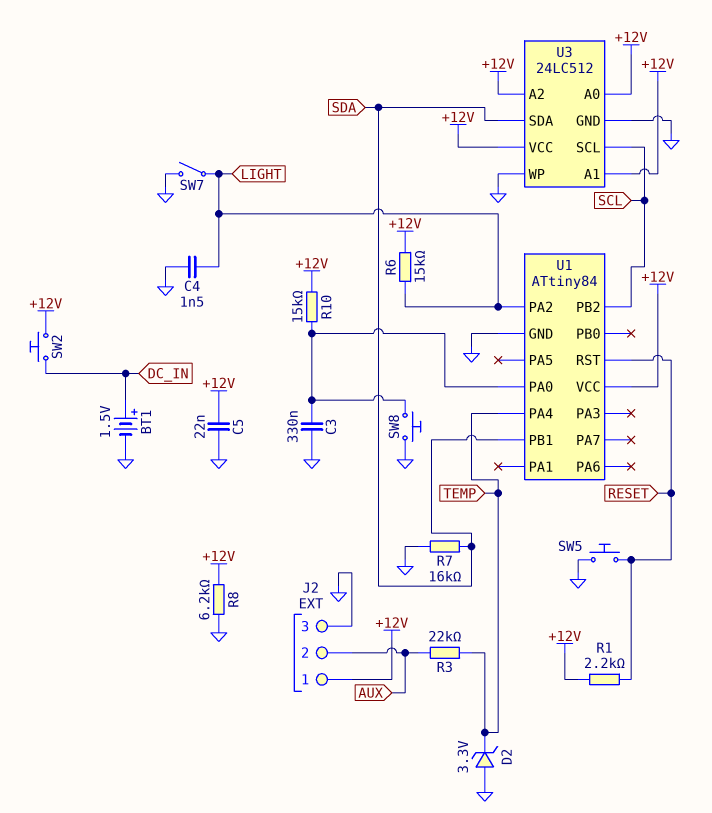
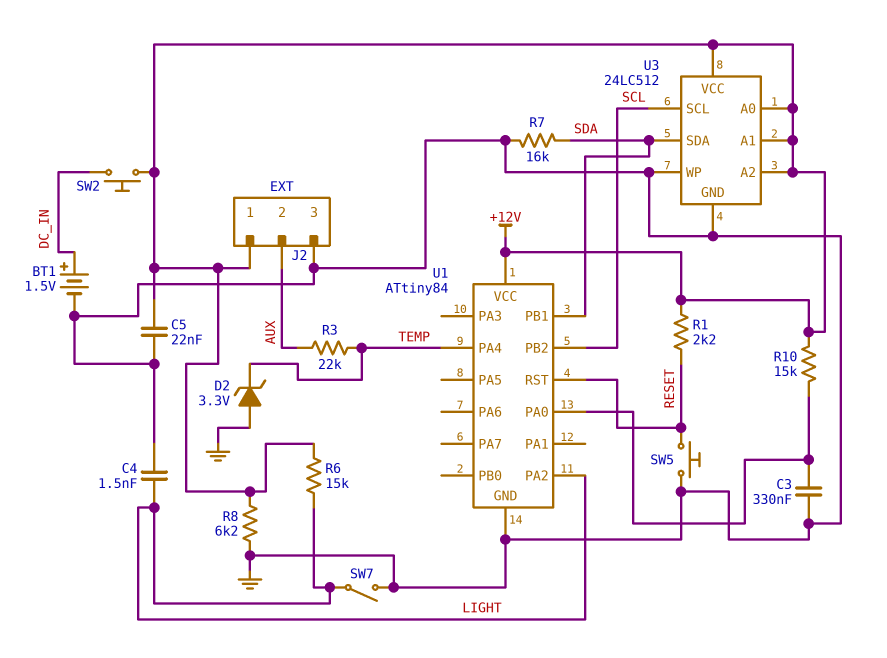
SW8: button (GND, U1/PA0) -> none

